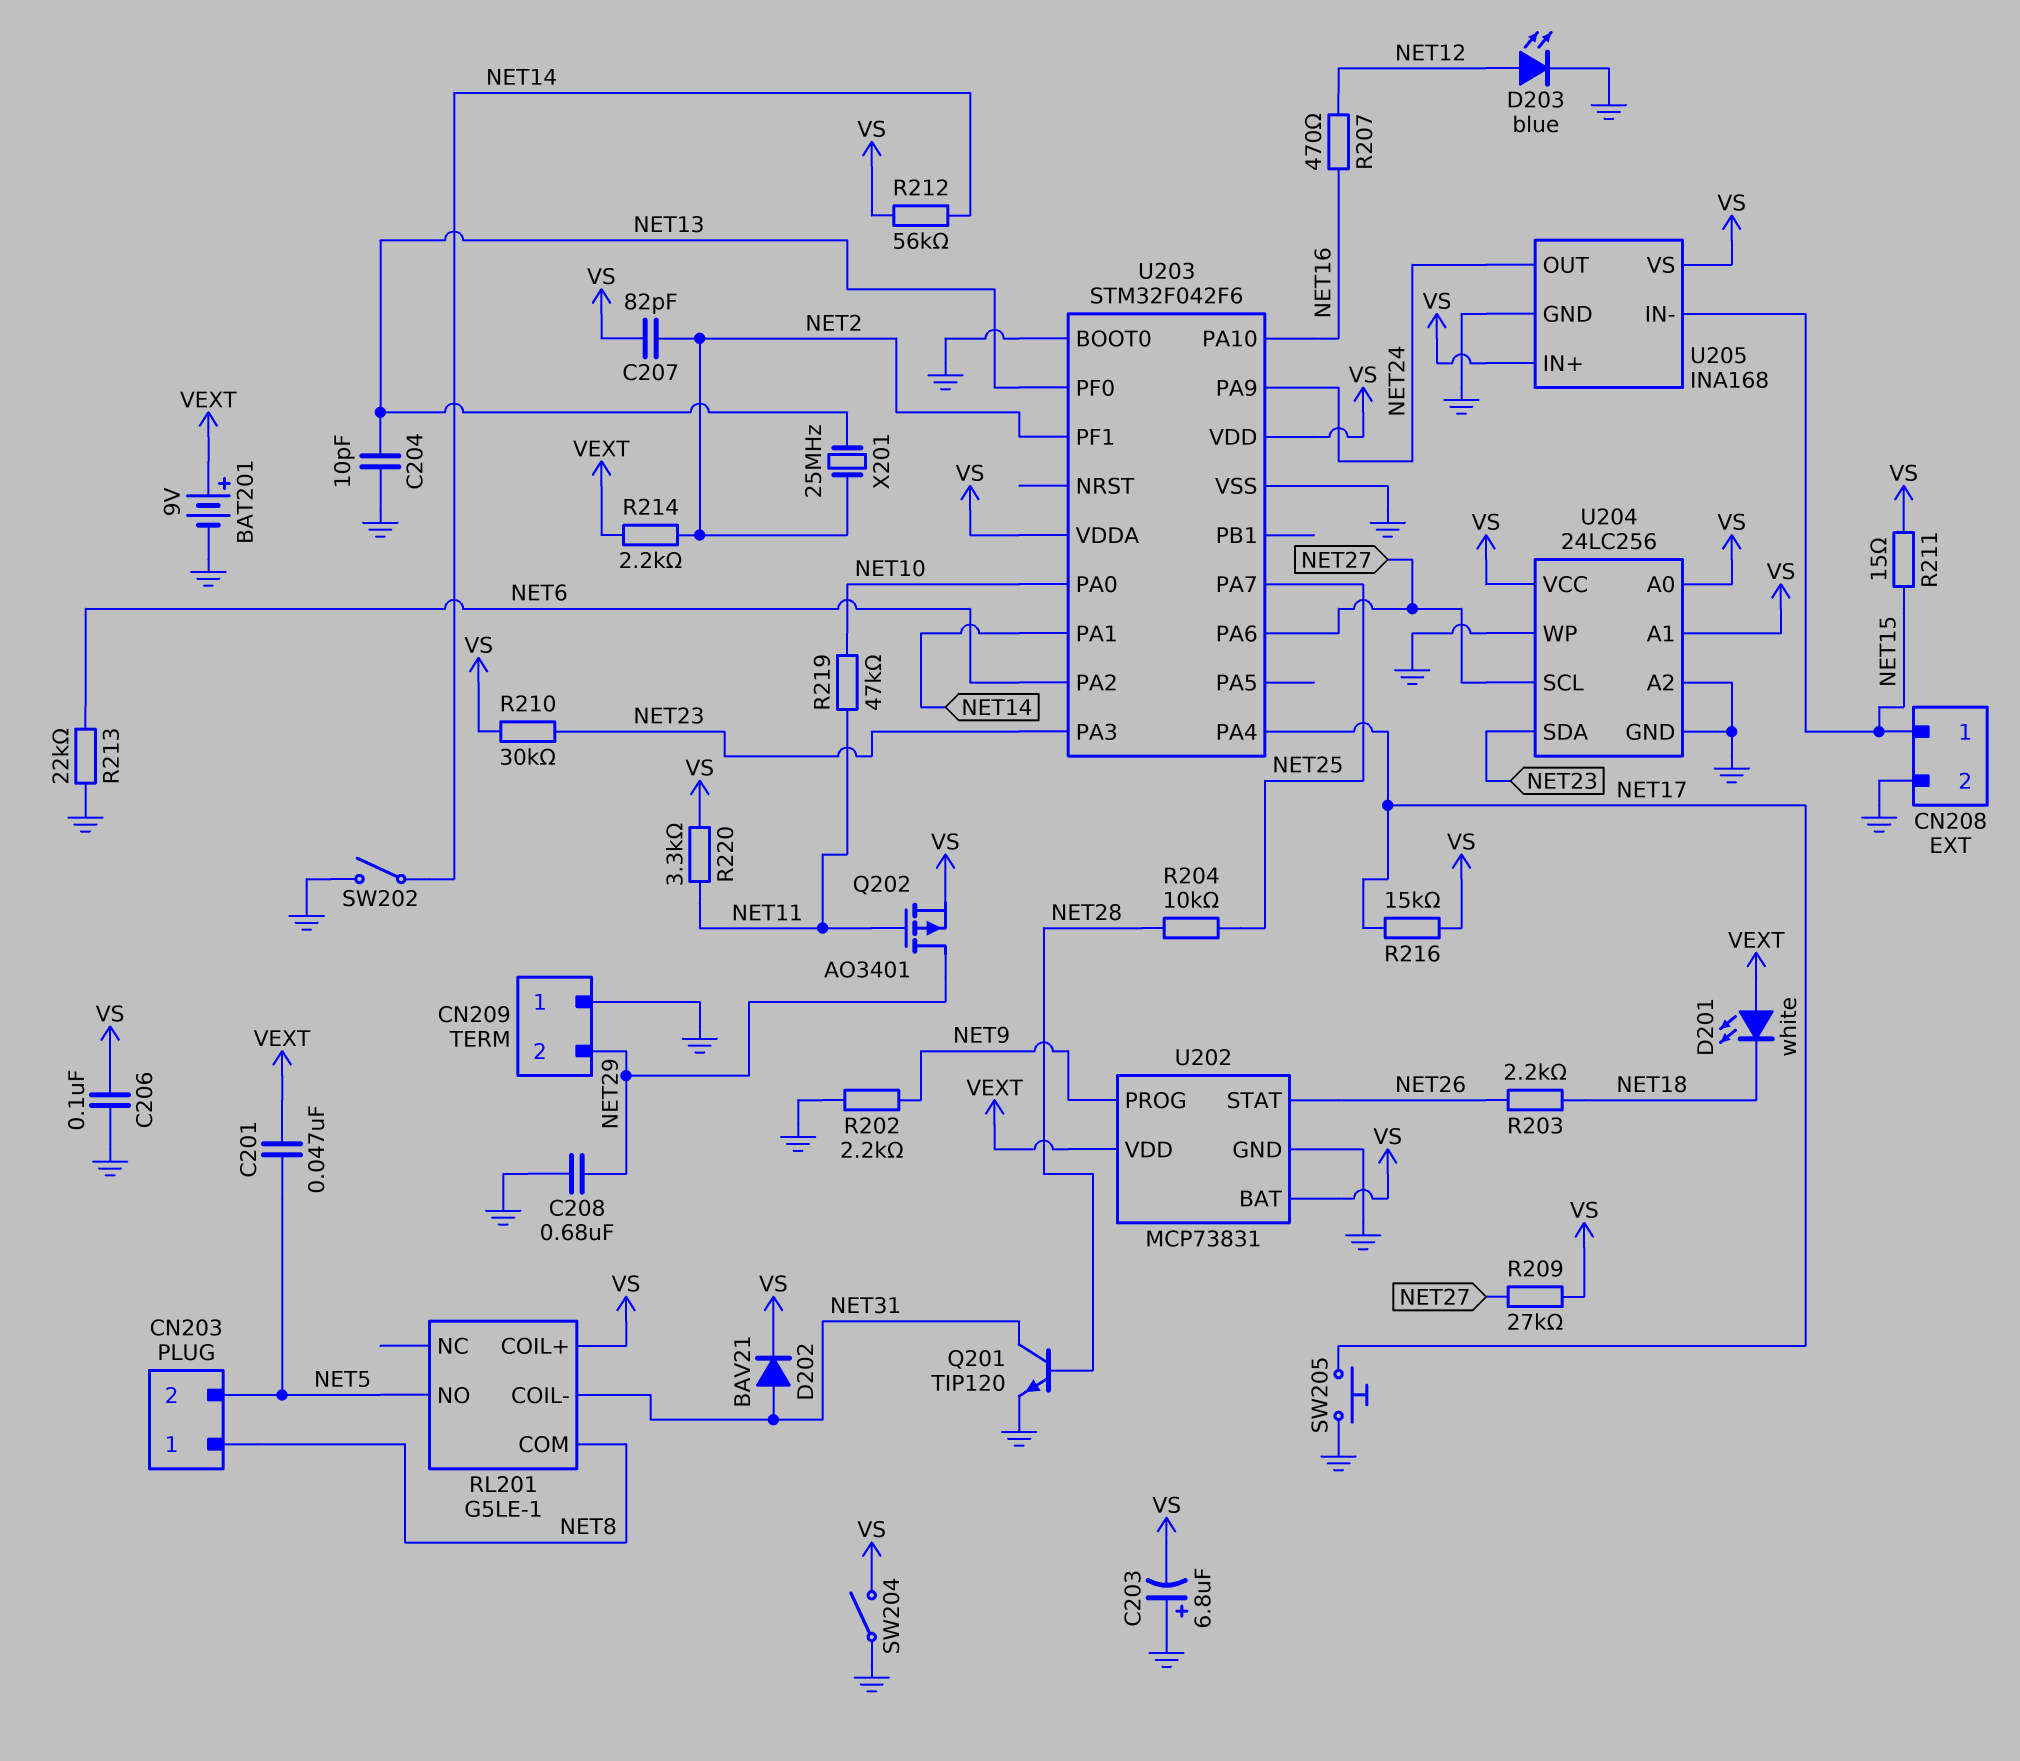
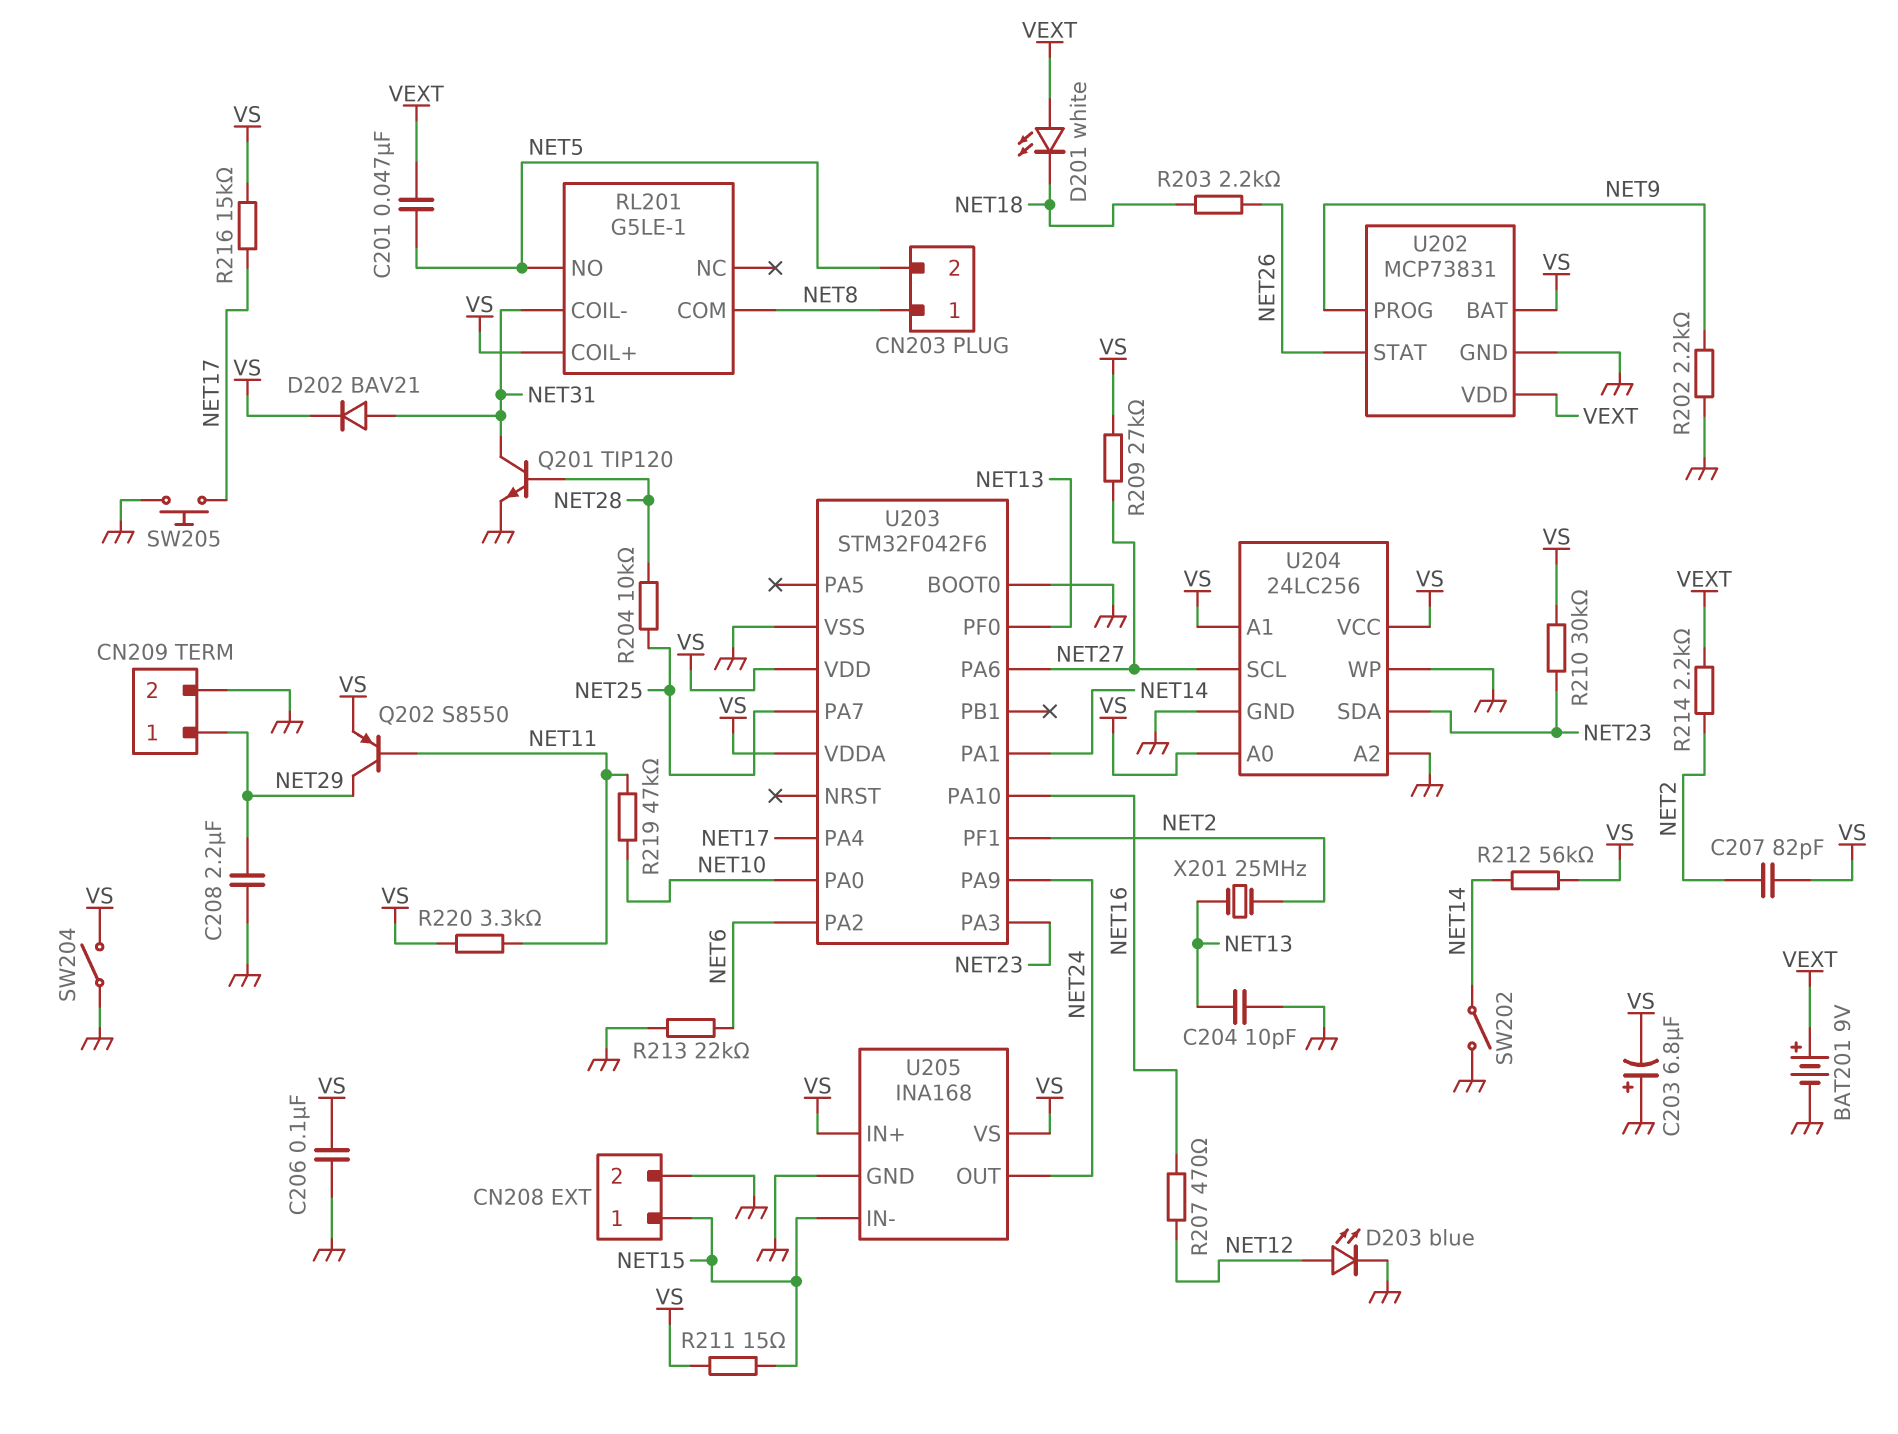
C208: 680nF (GND, NET29) -> 2.2uF (GND, NET29)
CN209 pin 1: GND -> NET29
CN209 pin 2: NET29 -> GND
Q202: PMOS AO3401 (G NET11, D NET29, S VS) -> PNP S8550 (B NET11, C NET29, E VS)

